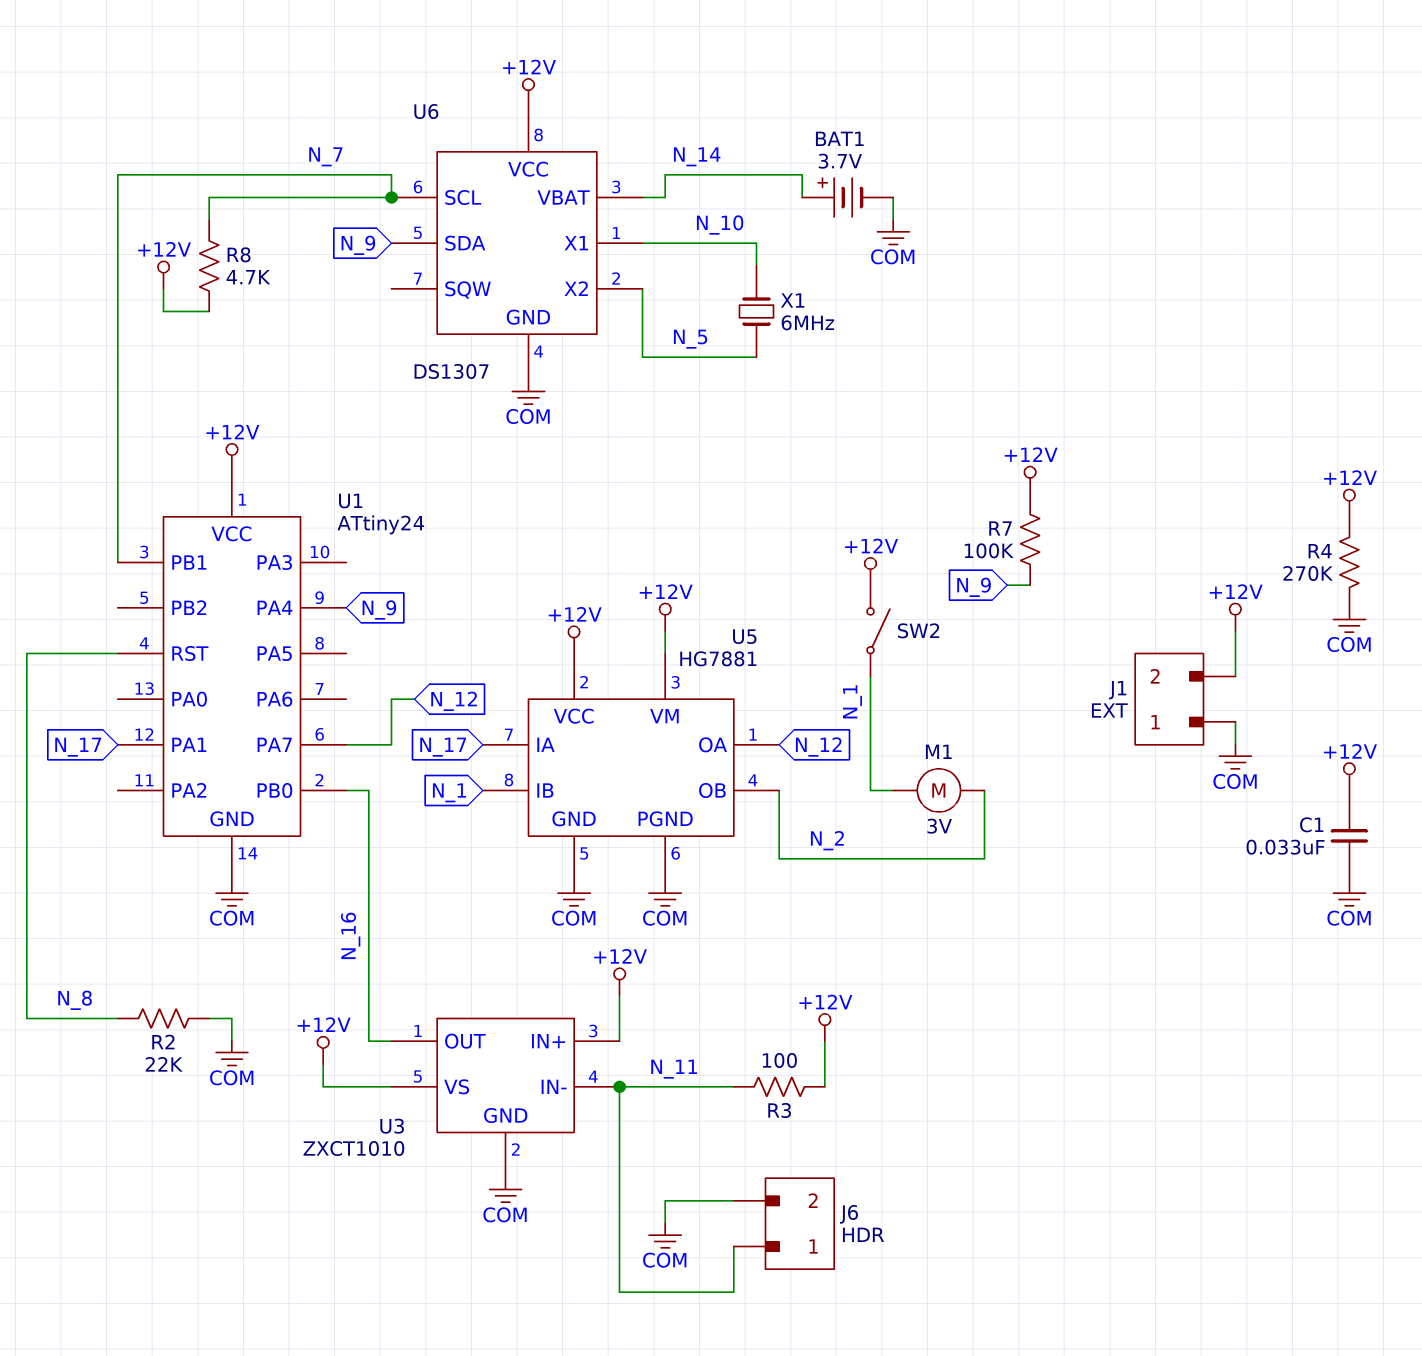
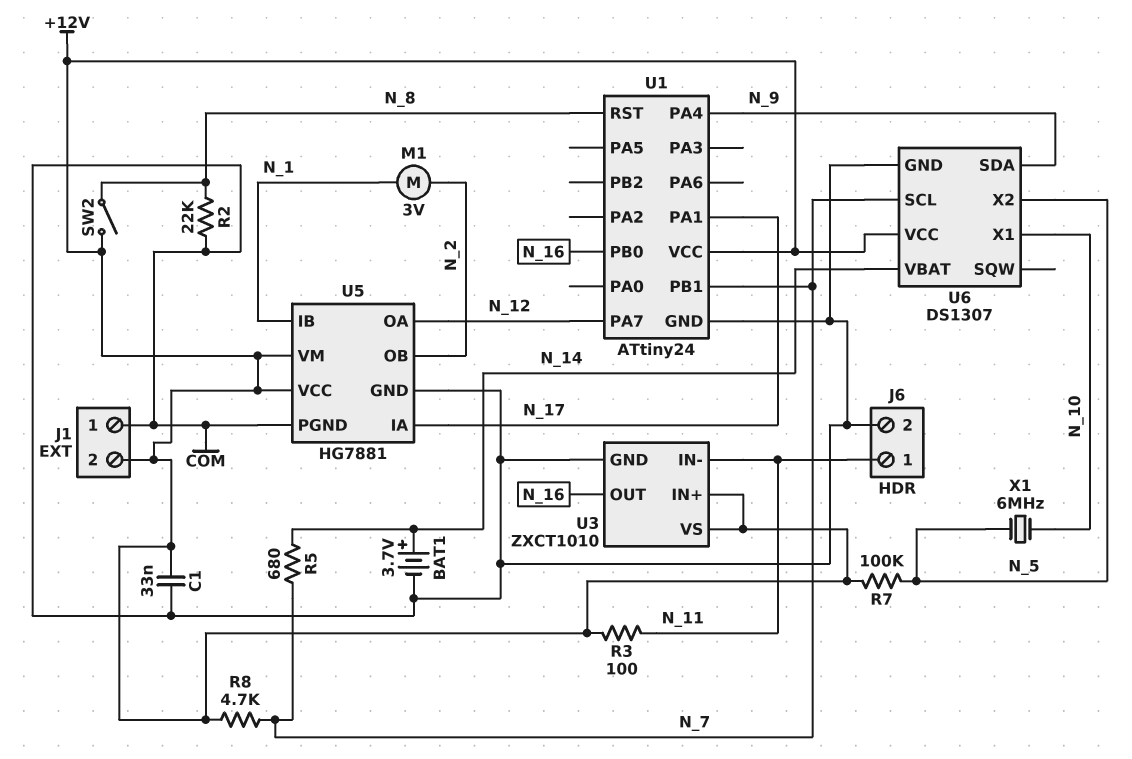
R4: 270k (+12V, COM) -> none
R5: none -> 680 (N_7, N_14)
R7: 100k (+12V, N_9) -> 100k (+12V, N_5)
SW2: switch (+12V, N_1) -> switch (+12V, N_8)

